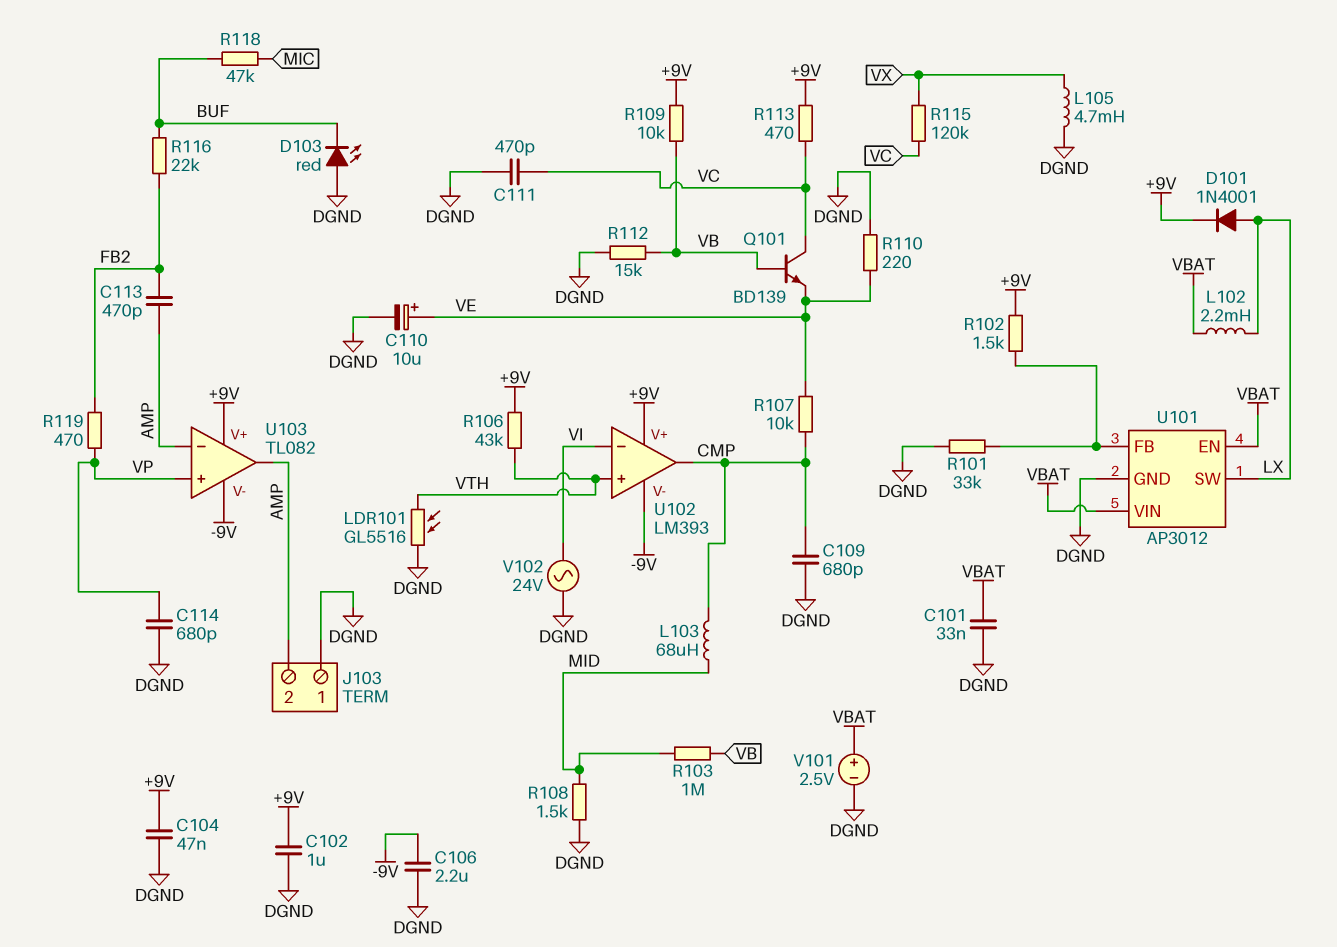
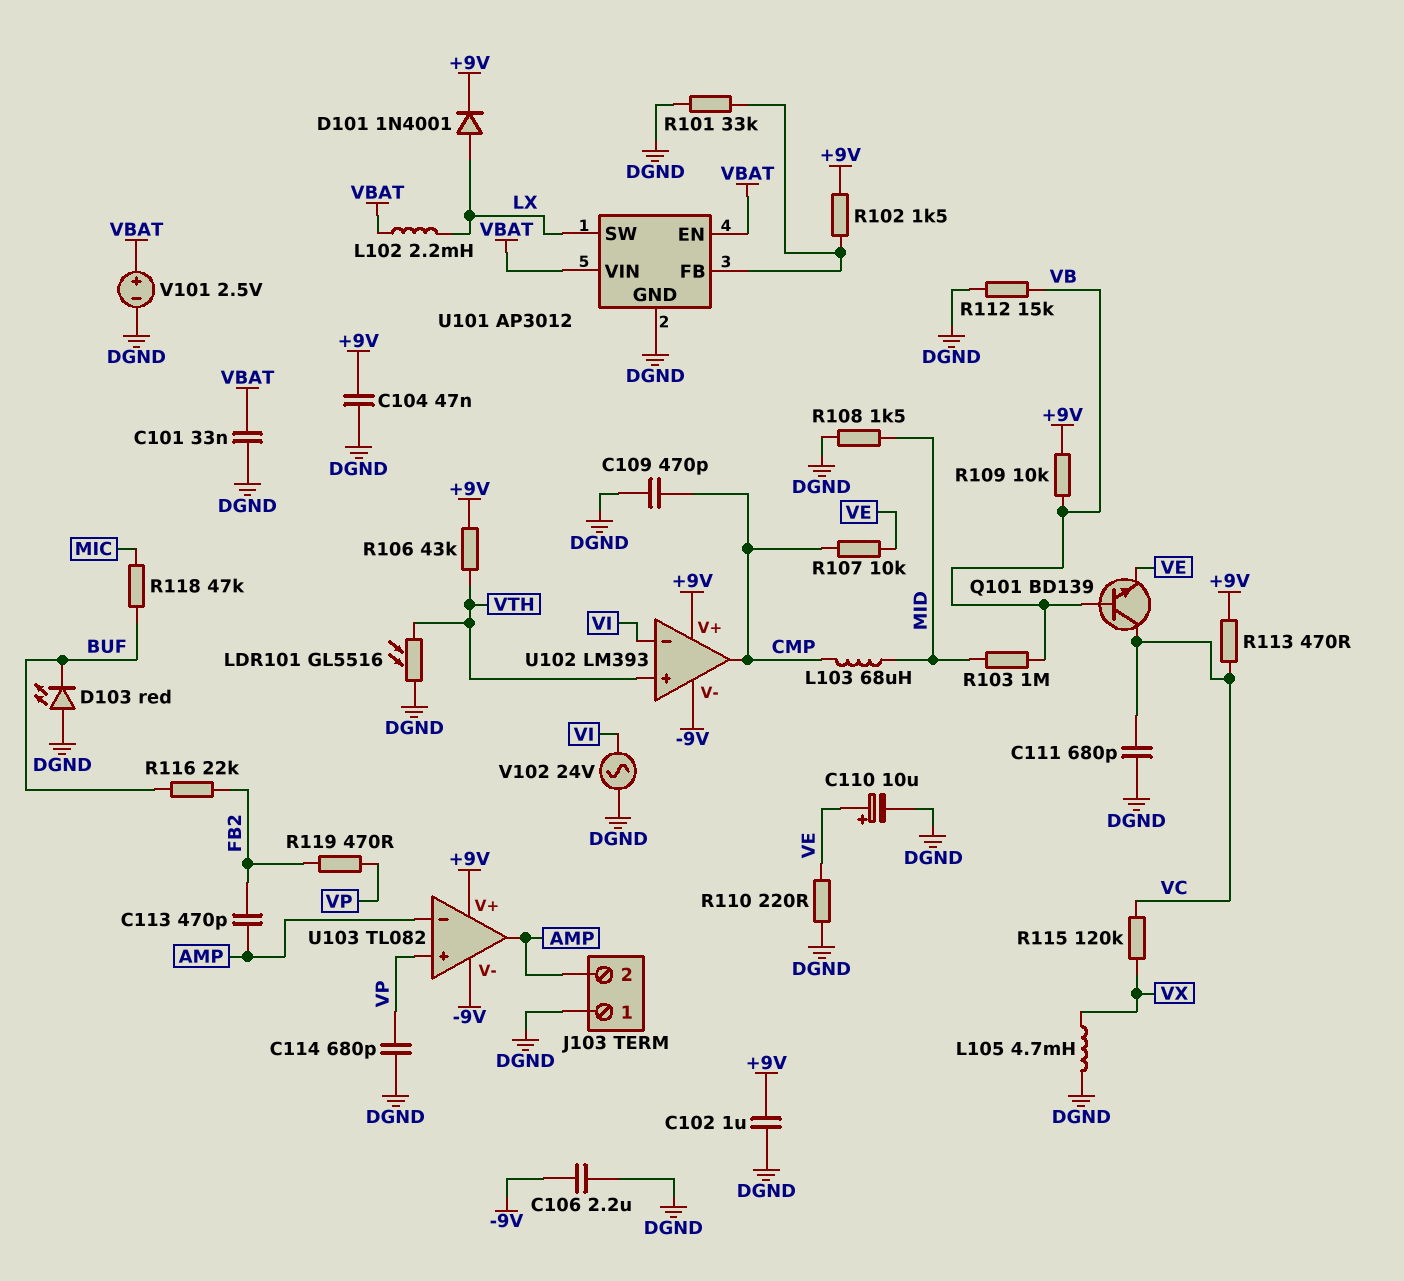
C109: 680pF (CMP, DGND) -> 470pF (CMP, DGND)
C111: 470pF (DGND, VC) -> 680pF (DGND, VC)

